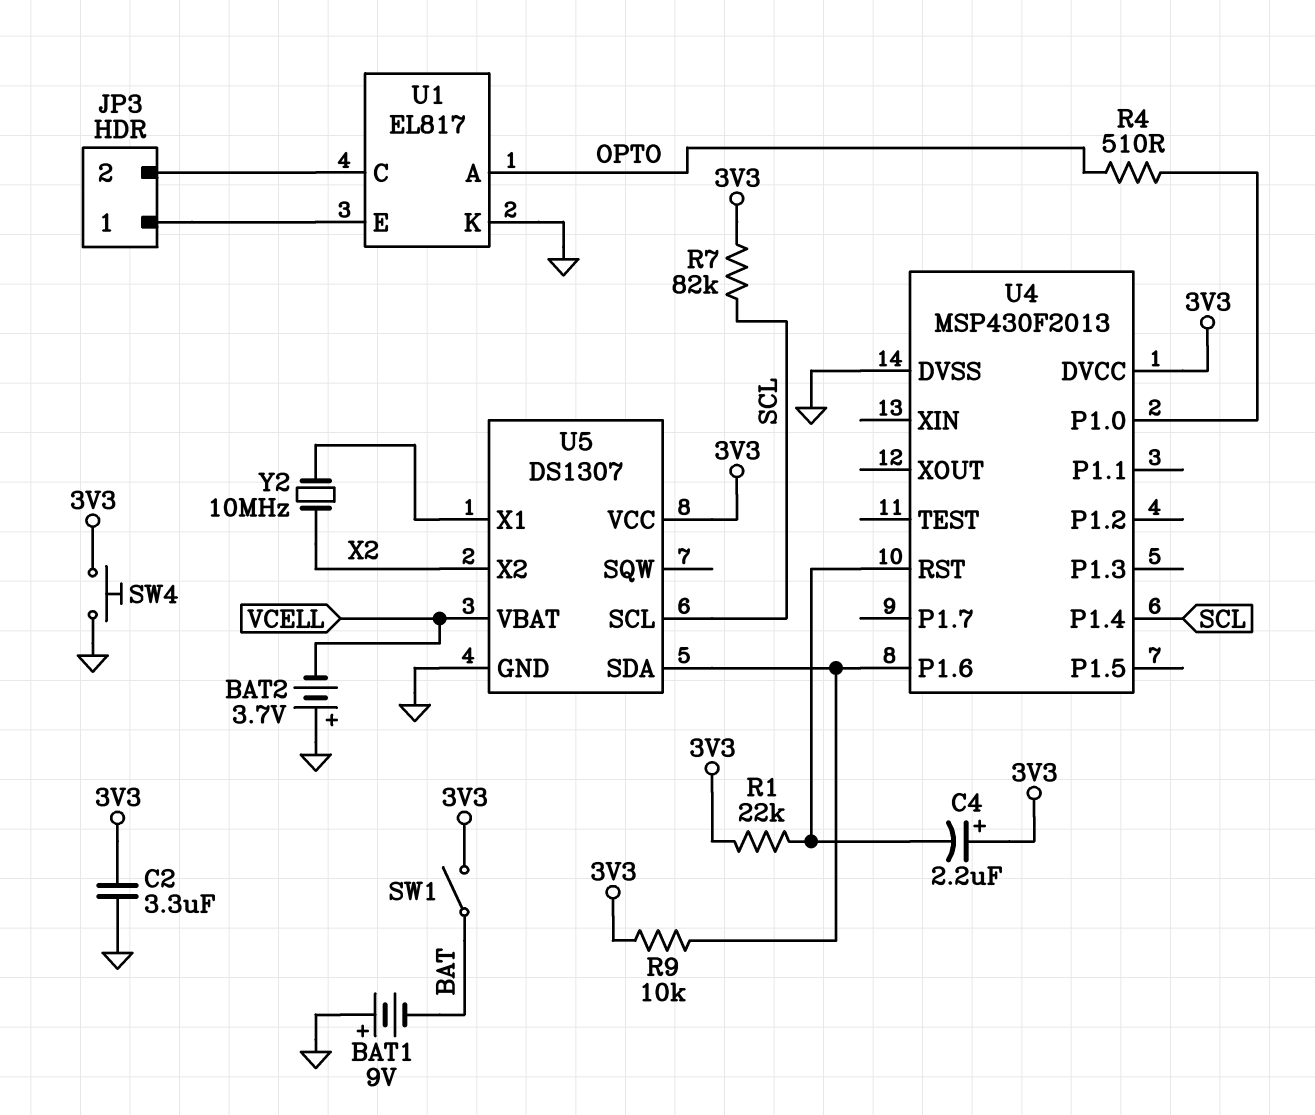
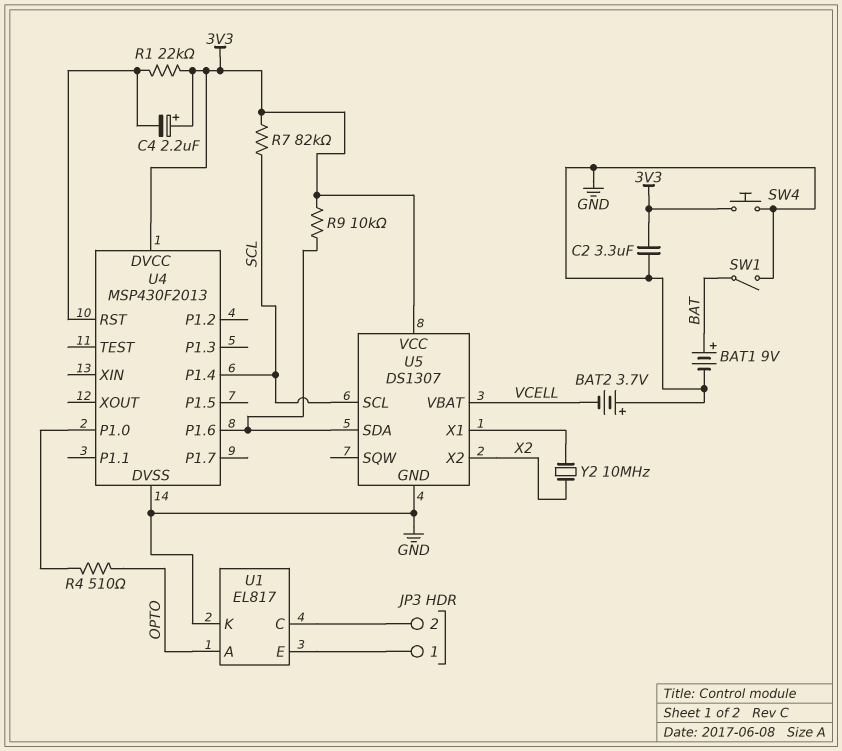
BAT1: 9V (plus GND, minus BAT) -> 9V (plus BAT, minus GND)
SW1: switch (3V3, BAT) -> switch (BAT, GND)

